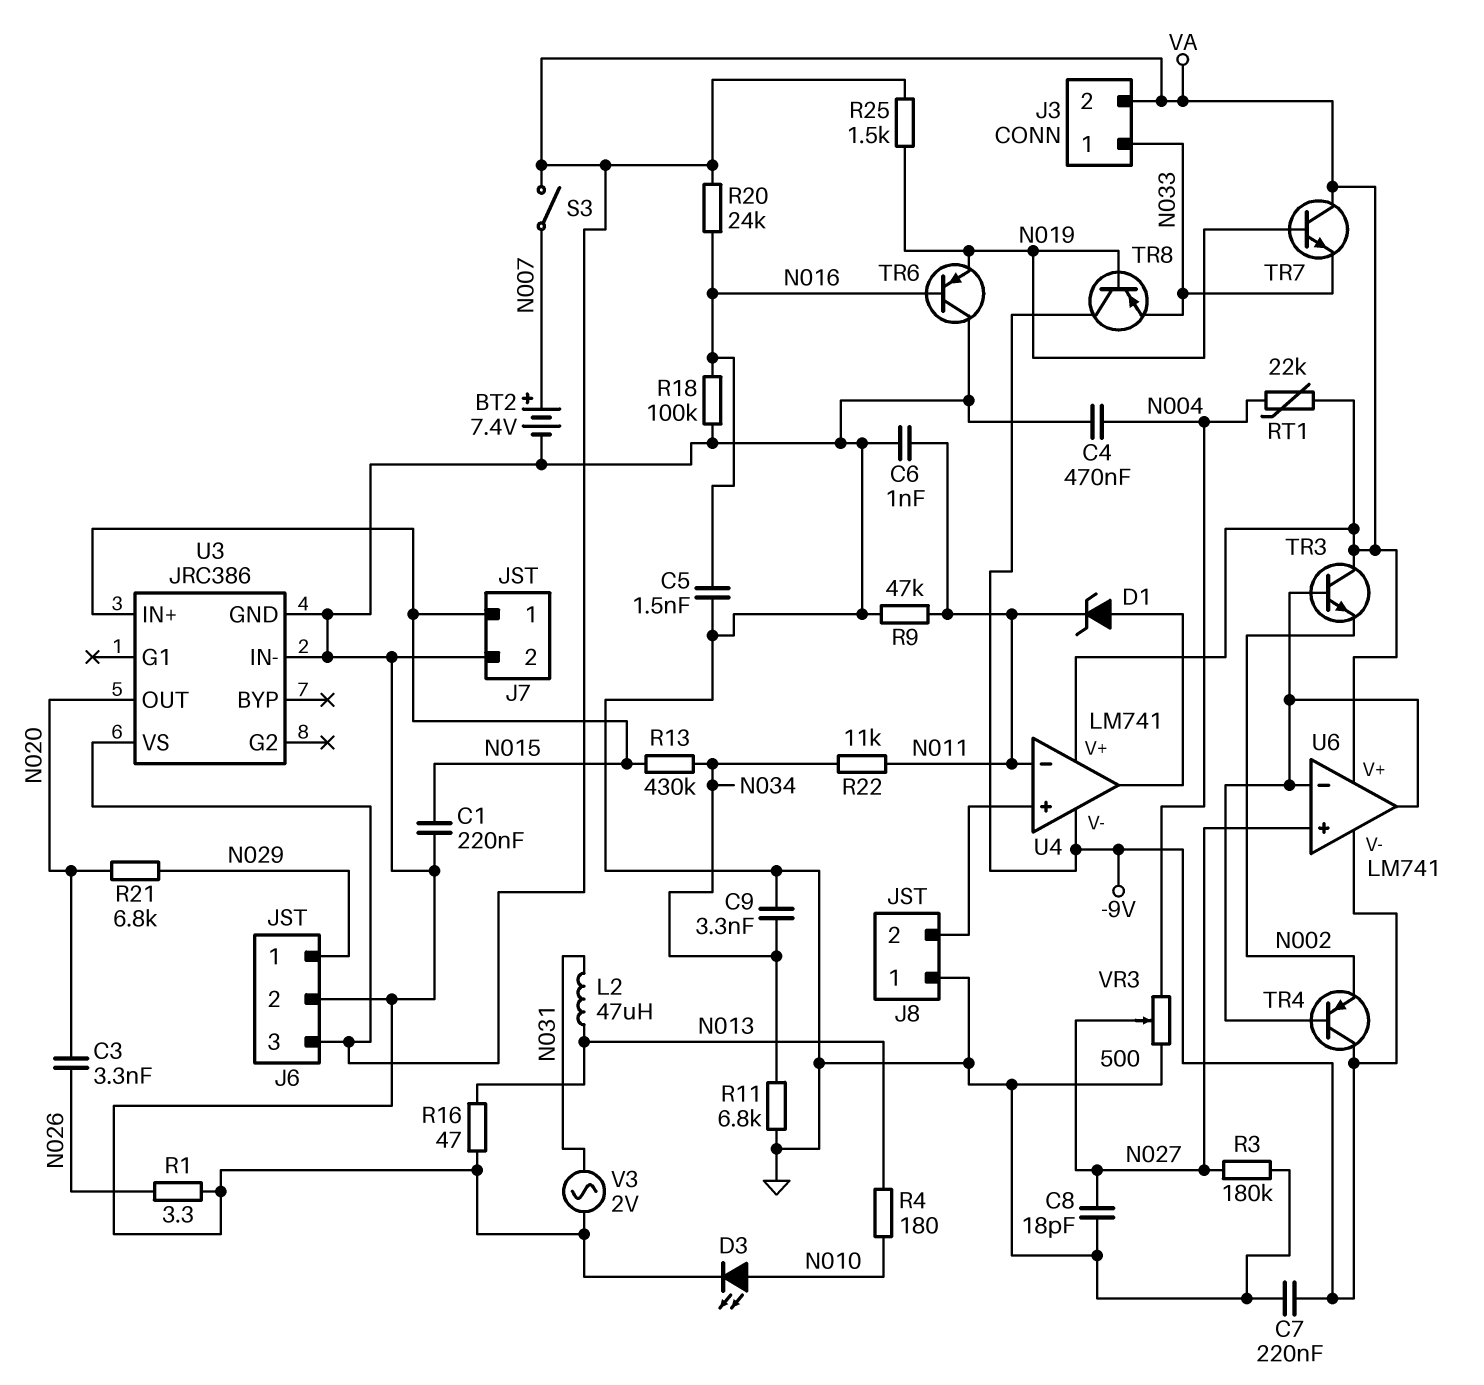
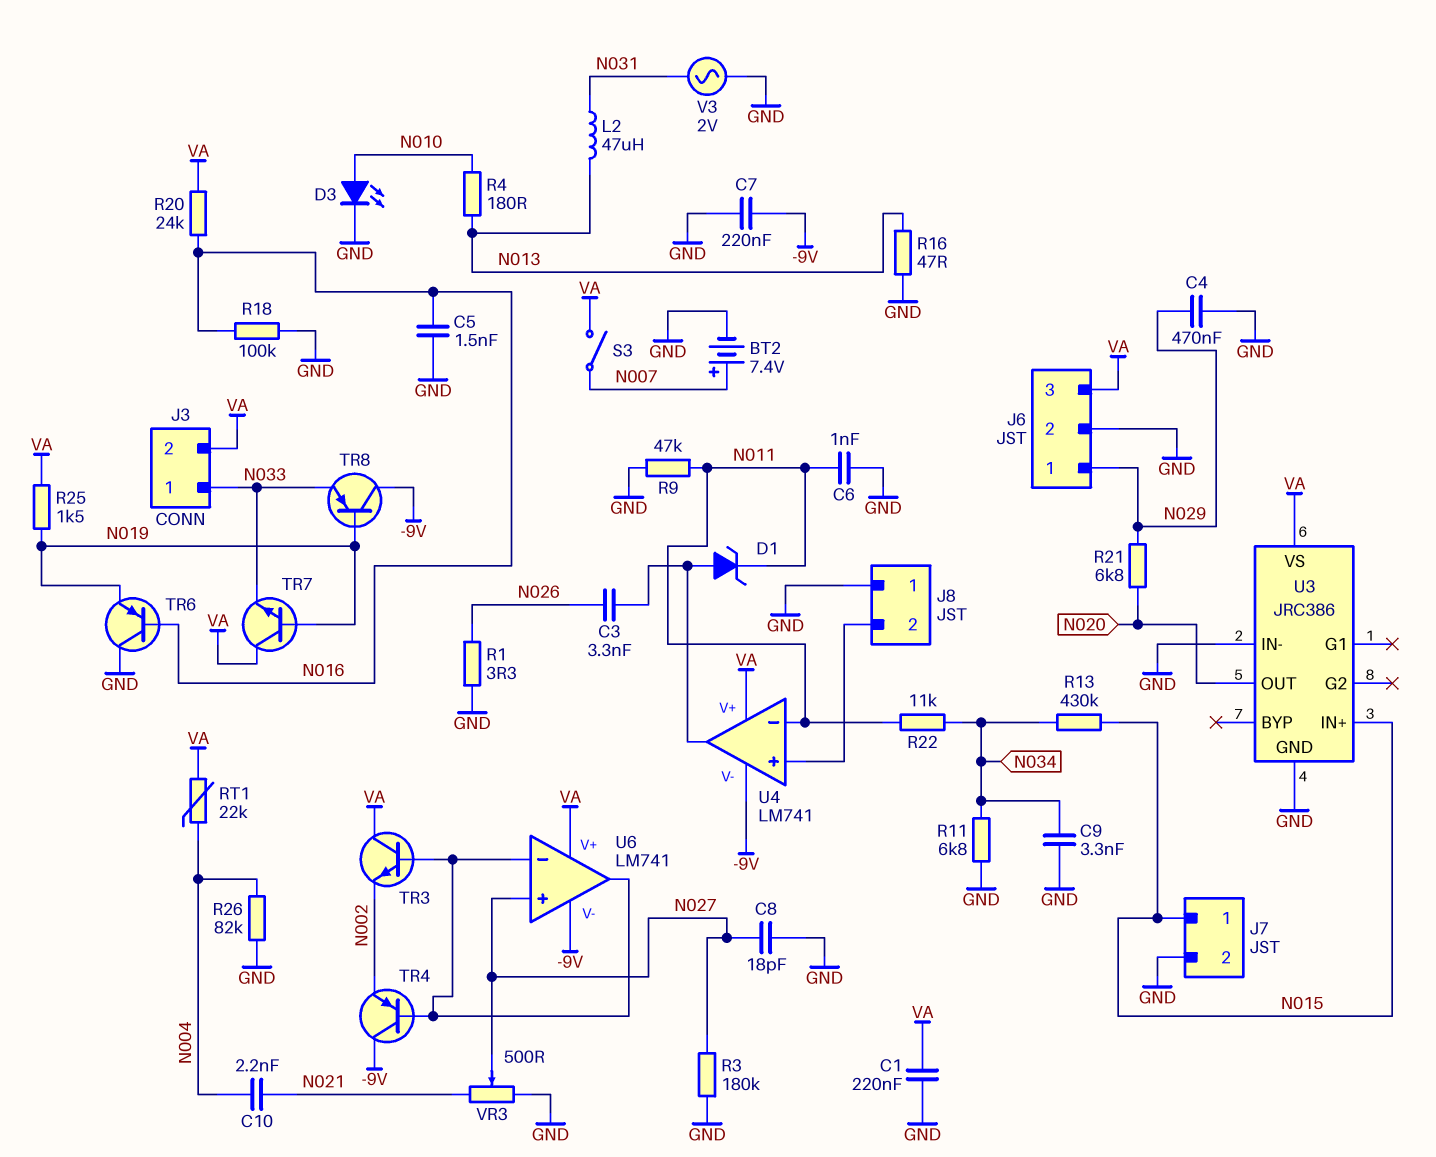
C1: 220nF (GND, N015) -> 220nF (GND, VA)
C3: 3.3nF (N020, N026) -> 3.3nF (N026, U4/out)
C4: 470nF (GND, N004) -> 470nF (GND, N029)
C10: none -> 2.2nF (N004, N021)
R26: none -> 82k (GND, N004)
VR3: 500 (GND, N004, wiper N027) -> 500 (GND, N021, wiper N027)

